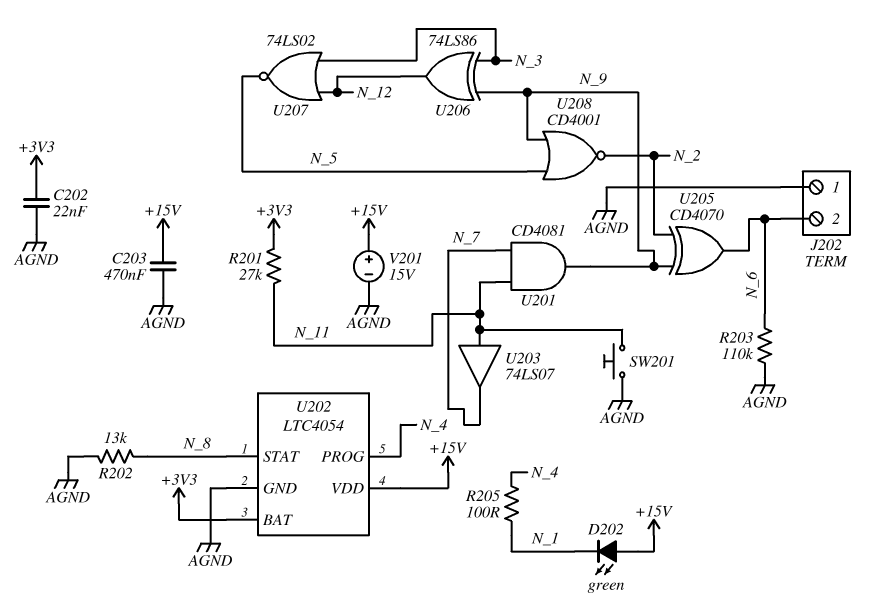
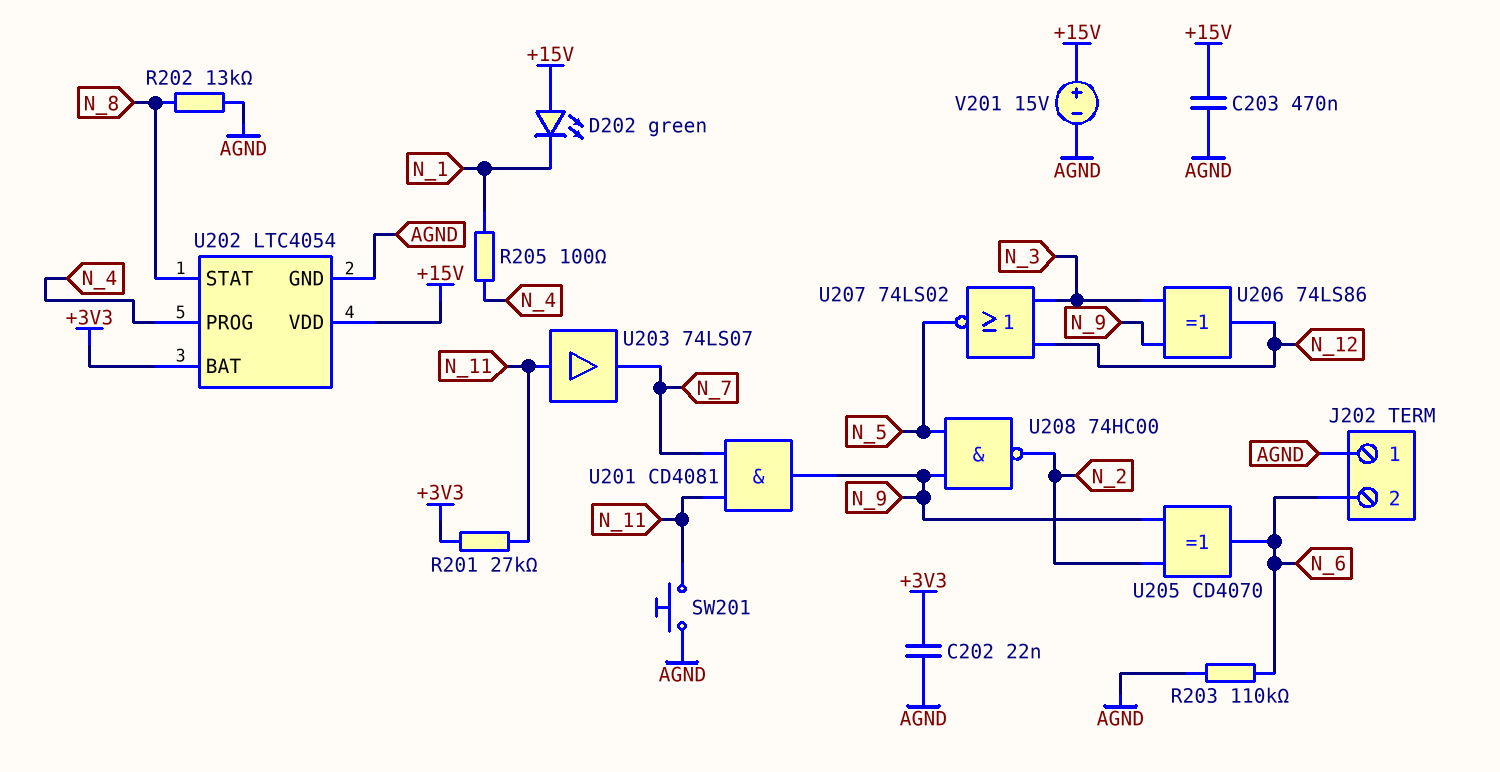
U208: NOR CD4001 (in N_5, in N_9, out N_2) -> NAND 74HC00 (in N_5, in N_9, out N_2)

